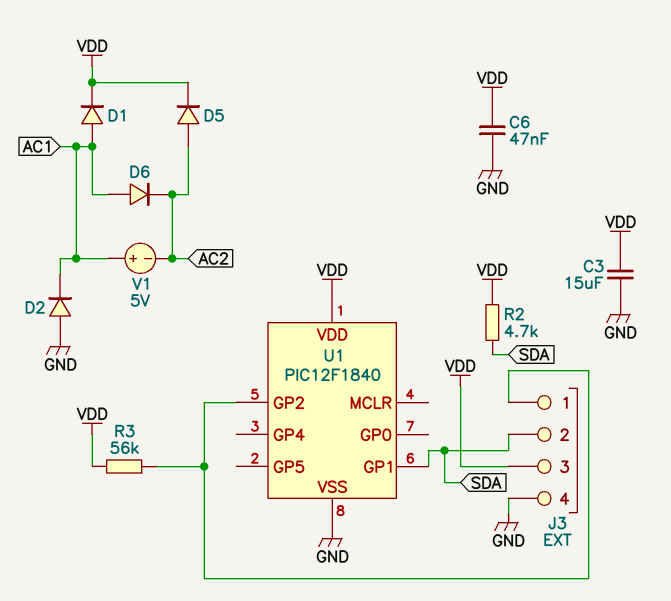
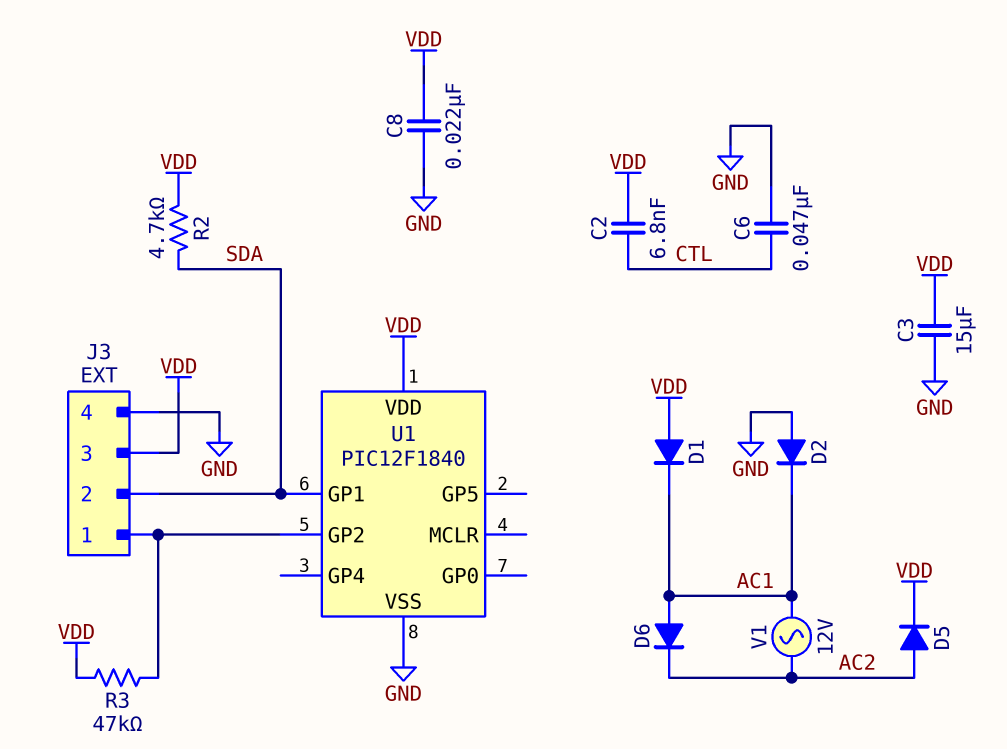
C2: none -> 6.8nF (CTL, VDD)
C6: 47nF (GND, VDD) -> 47nF (CTL, GND)
C8: none -> 22nF (GND, VDD)
D1: diode (A AC1, K VDD) -> diode (A VDD, K AC1)
R3: 56k (J3/1, VDD) -> 47k (J3/1, VDD)
V1: 5V (plus AC1, minus AC2) -> AC 12V (AC1, AC2)

